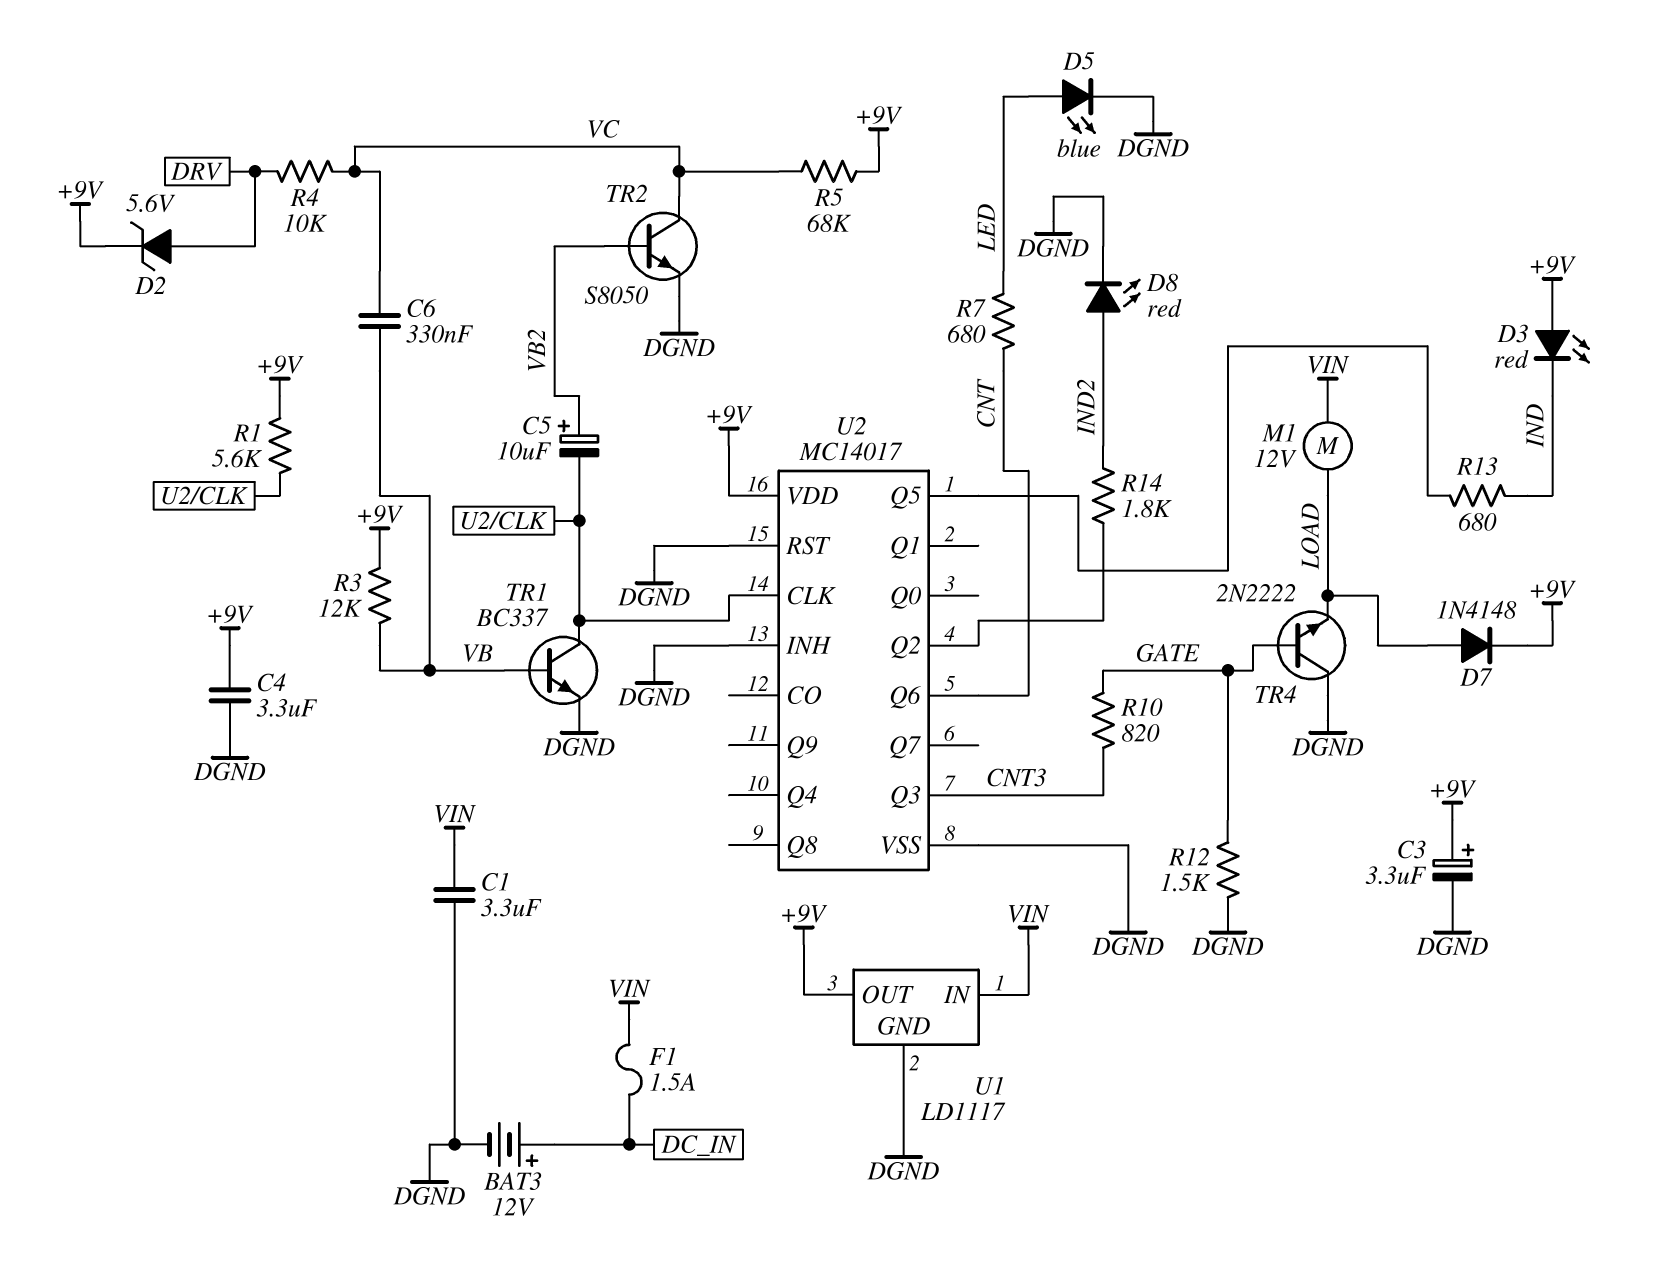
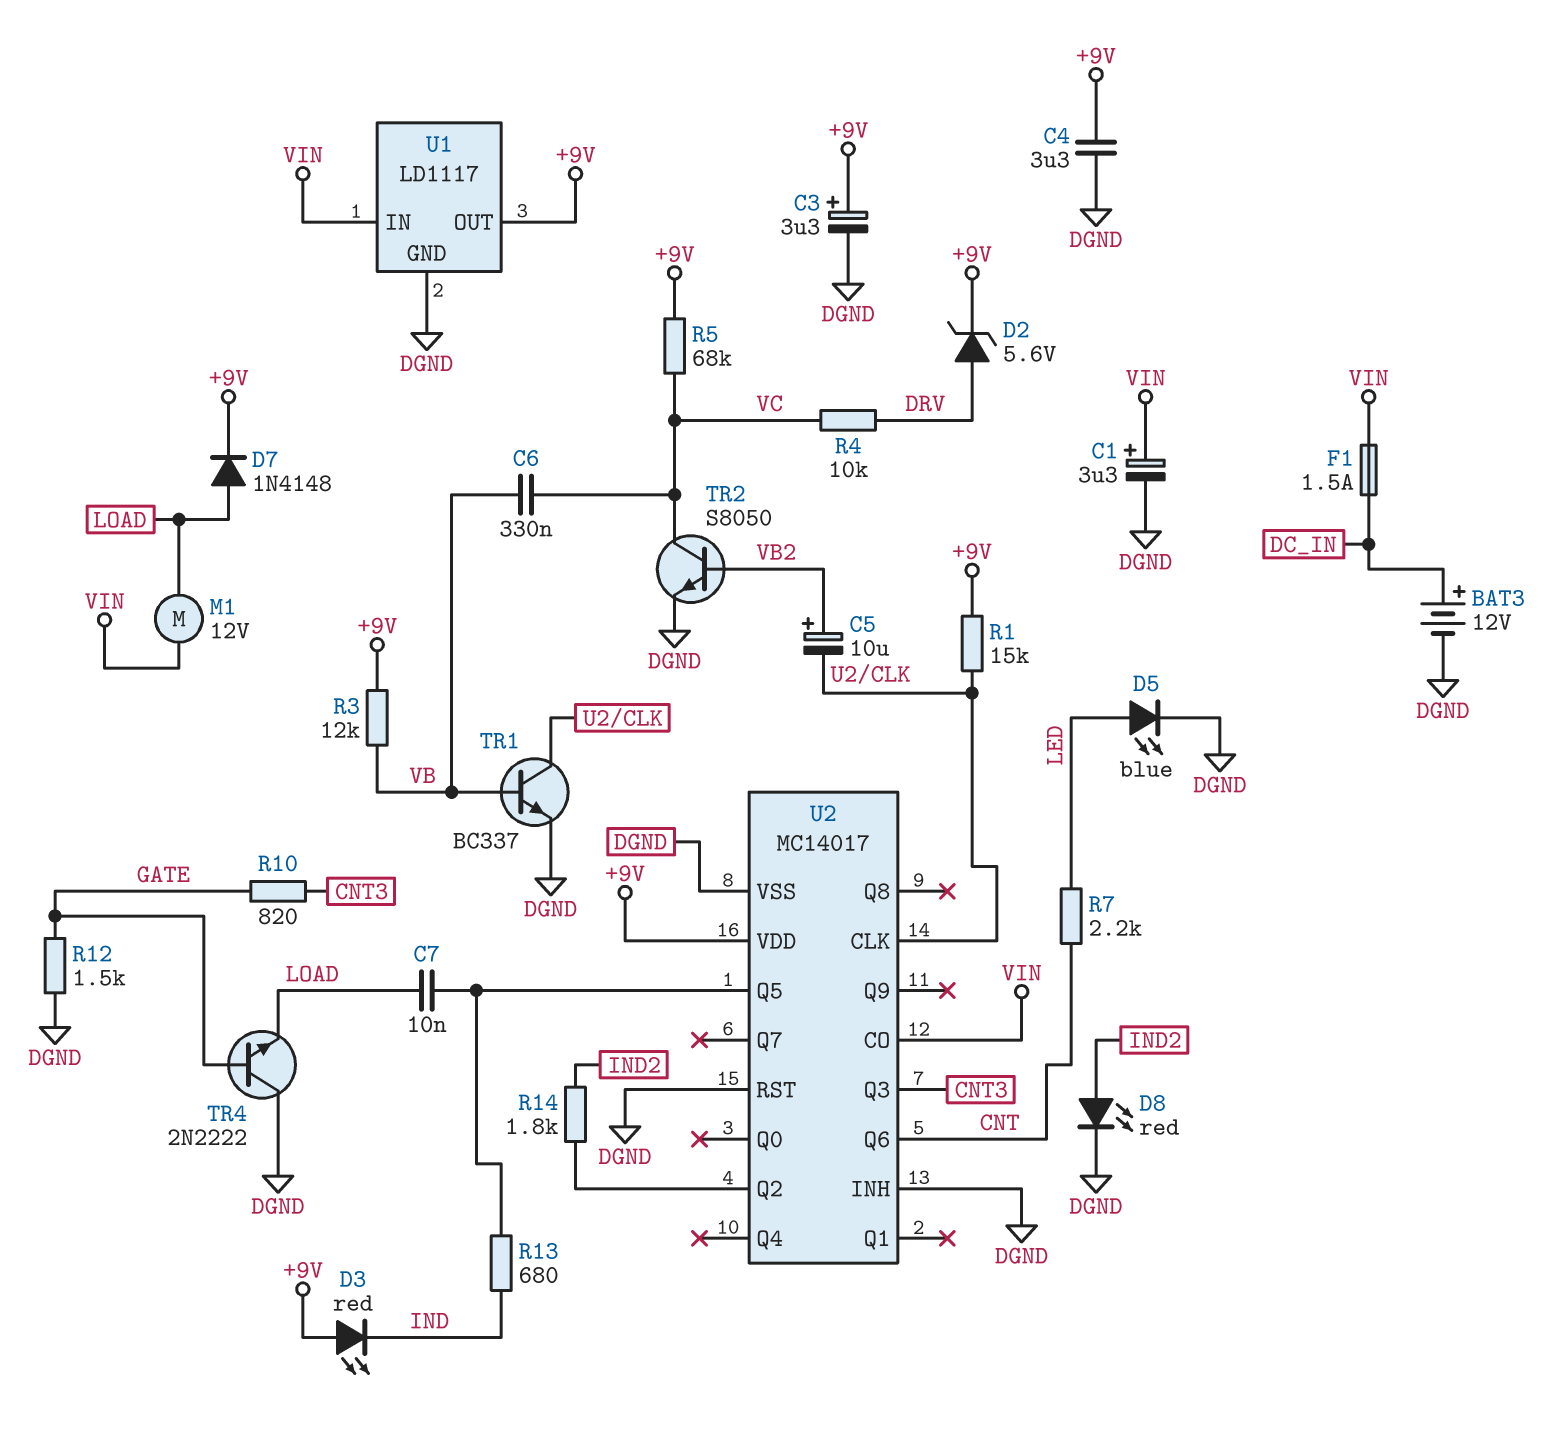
C1: 3.3uF (DGND, VIN) -> 3.3uF (plus VIN, minus DGND)
C7: none -> 10nF (LOAD, U2/Q5)
R1: 5.6k (+9V, U2/CLK) -> 15k (+9V, U2/CLK)
R7: 680 (CNT, LED) -> 2.2k (CNT, LED)
U2 pin CO: none -> VIN

